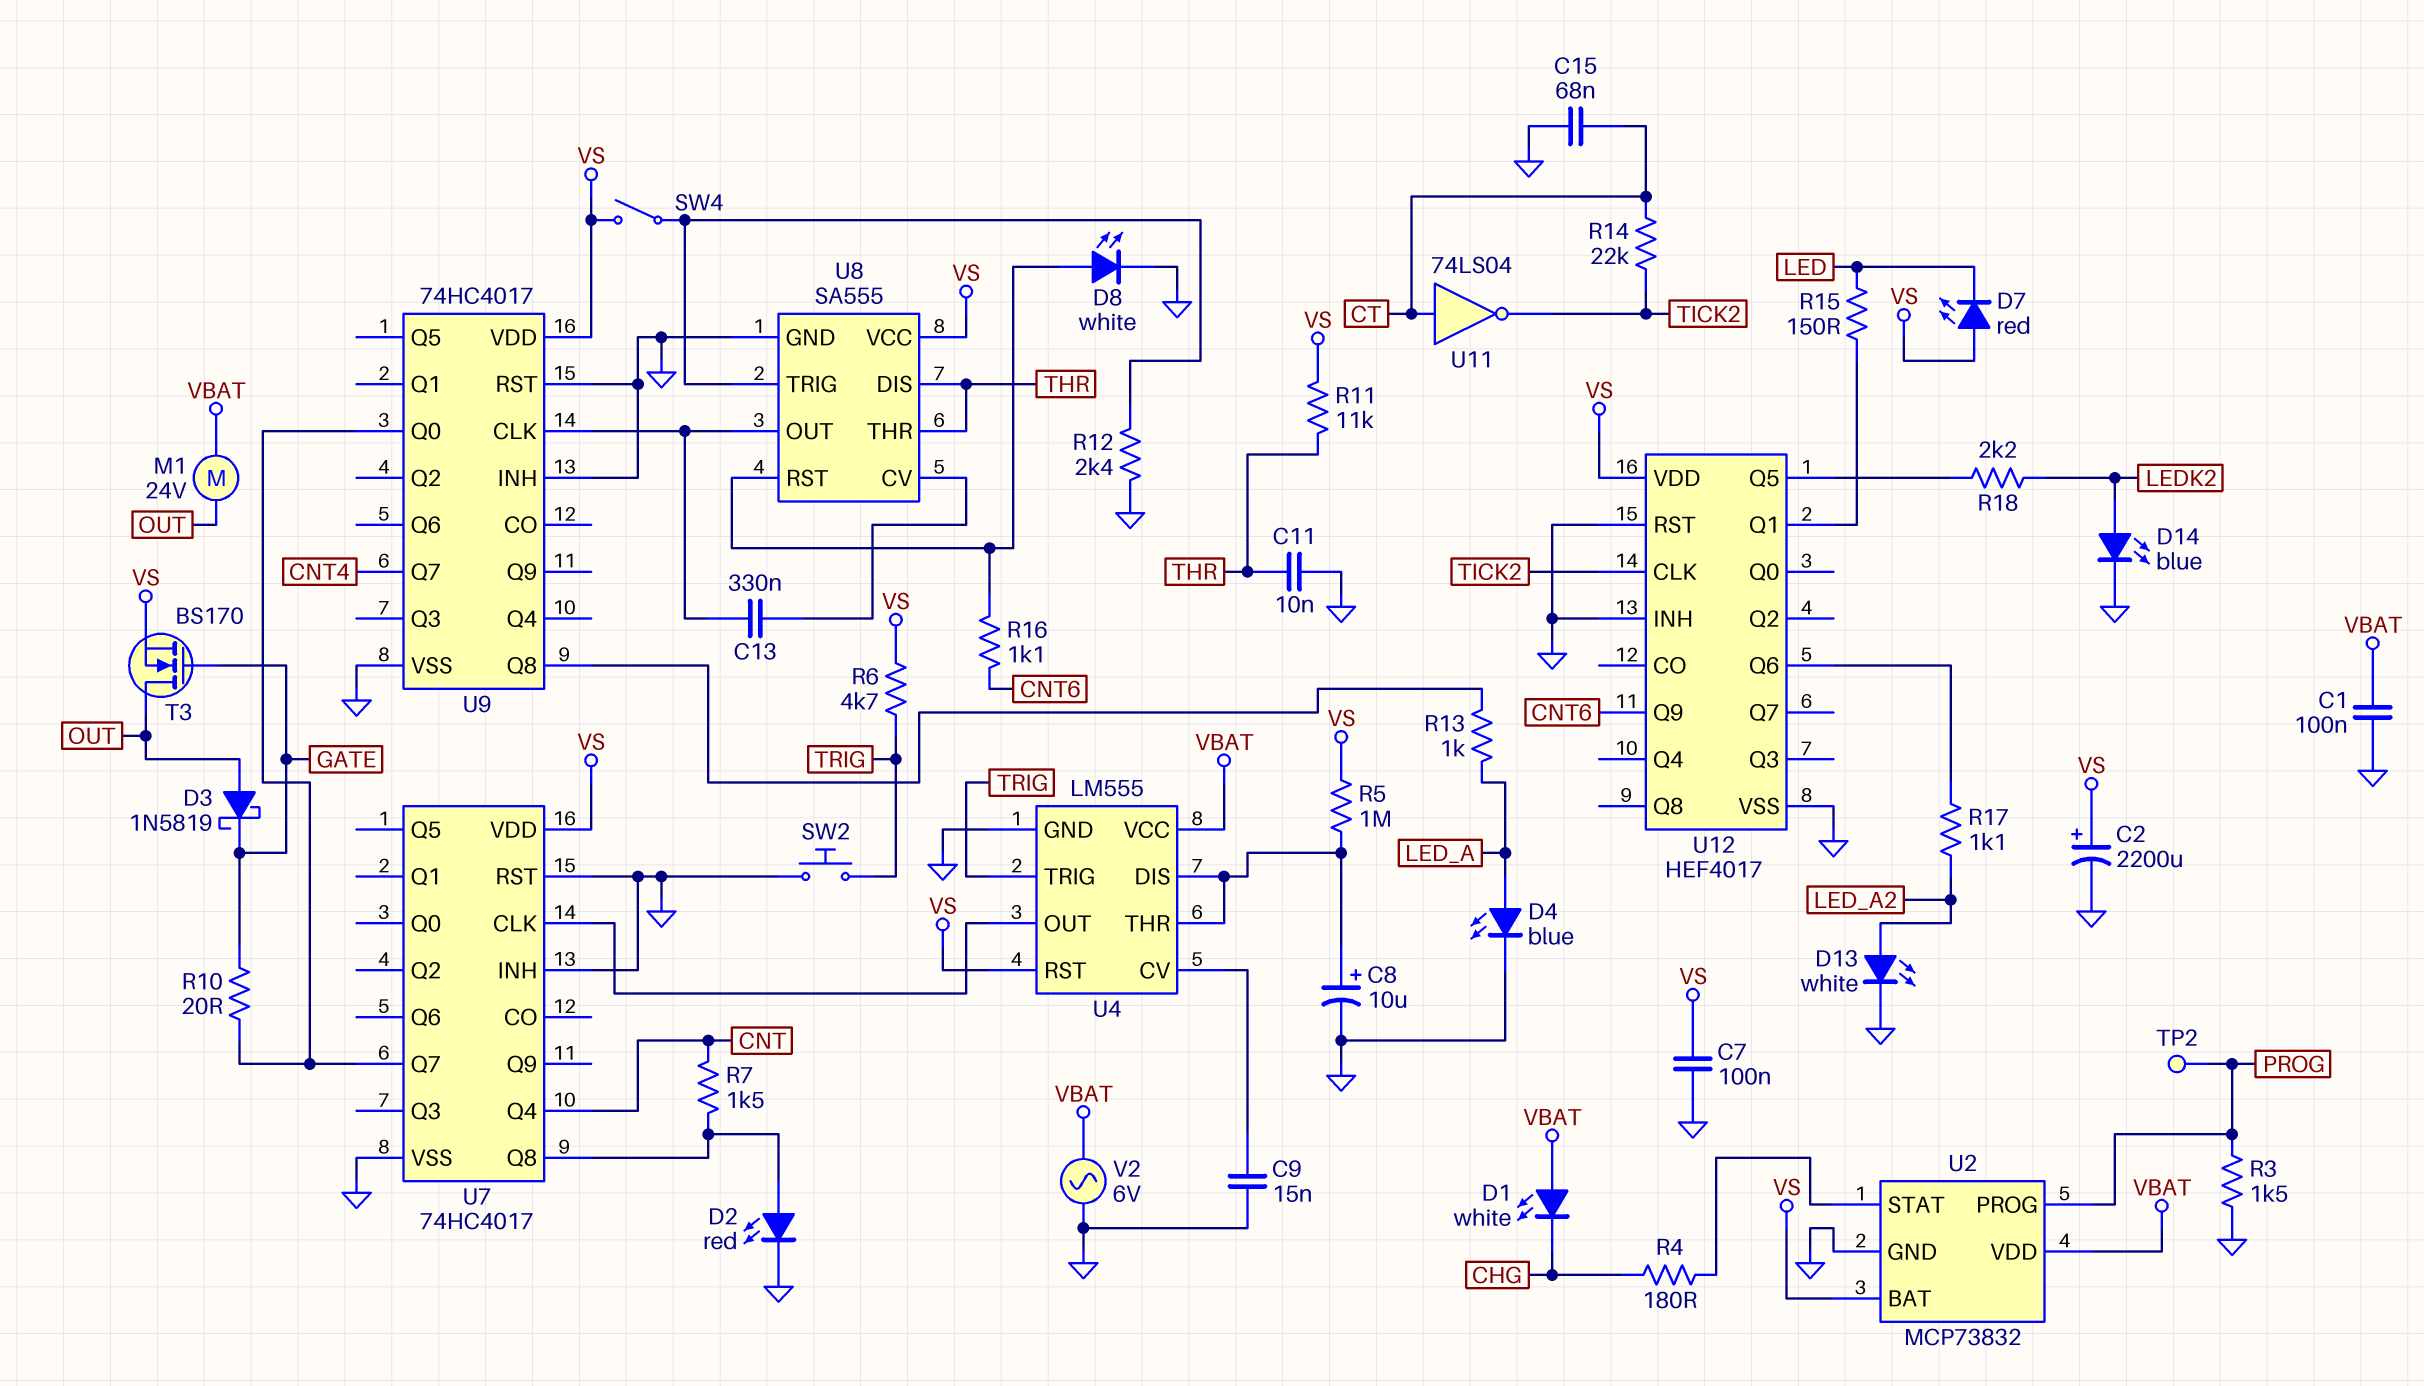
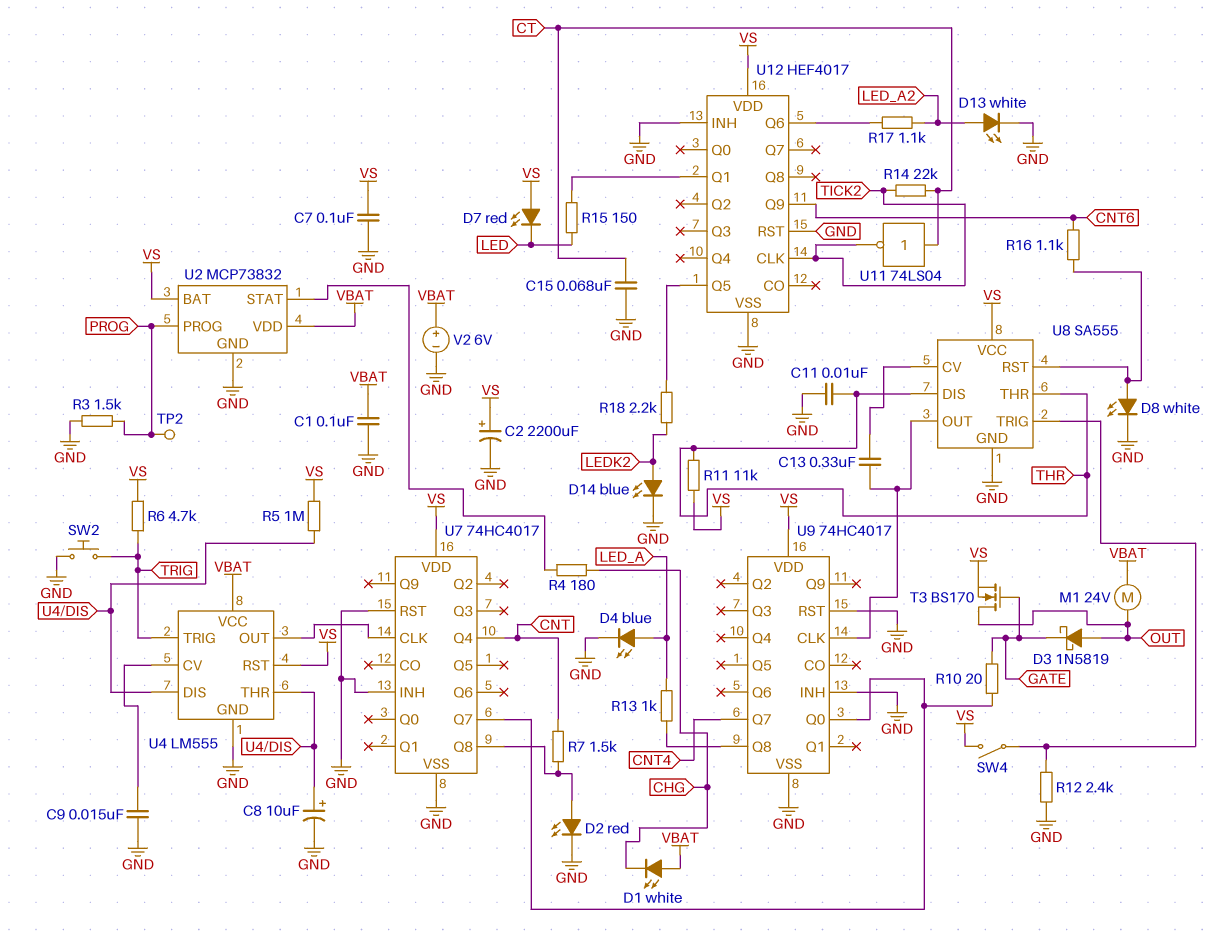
V2: AC 6V (GND, VBAT) -> 6V (plus VBAT, minus GND)

